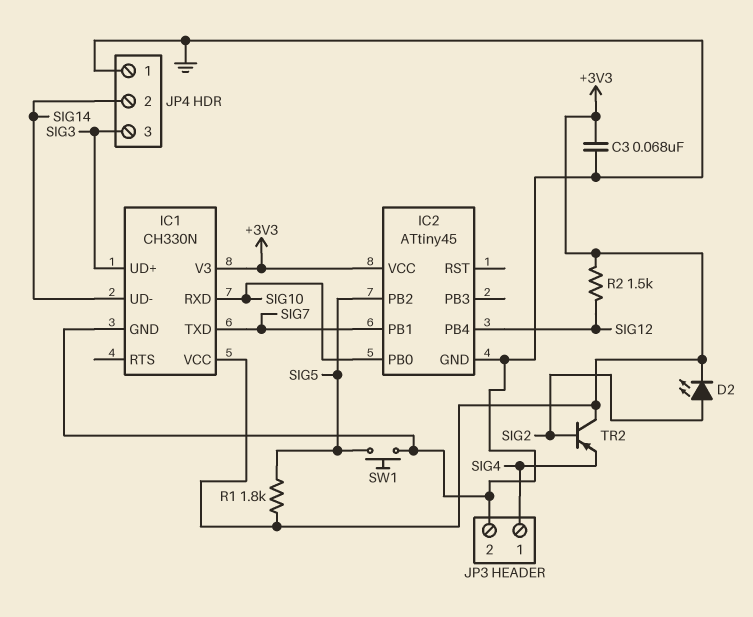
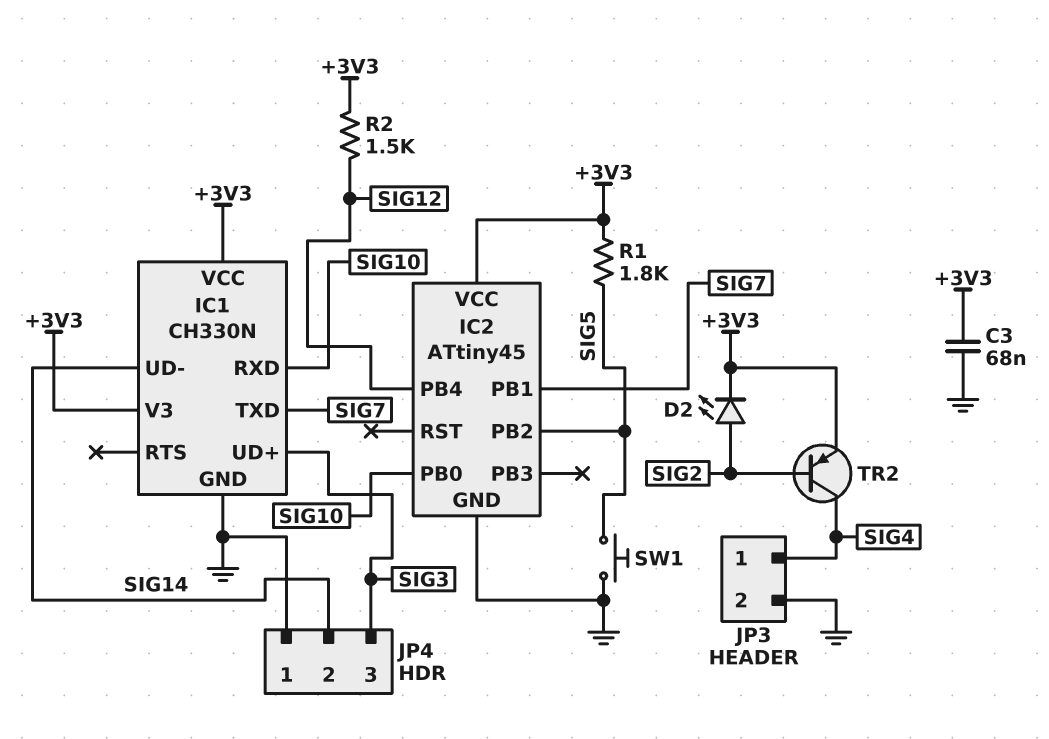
TR2: PNP (B SIG2, C +3V3, E SIG4) -> PNP (B SIG2, C SIG4, E +3V3)

